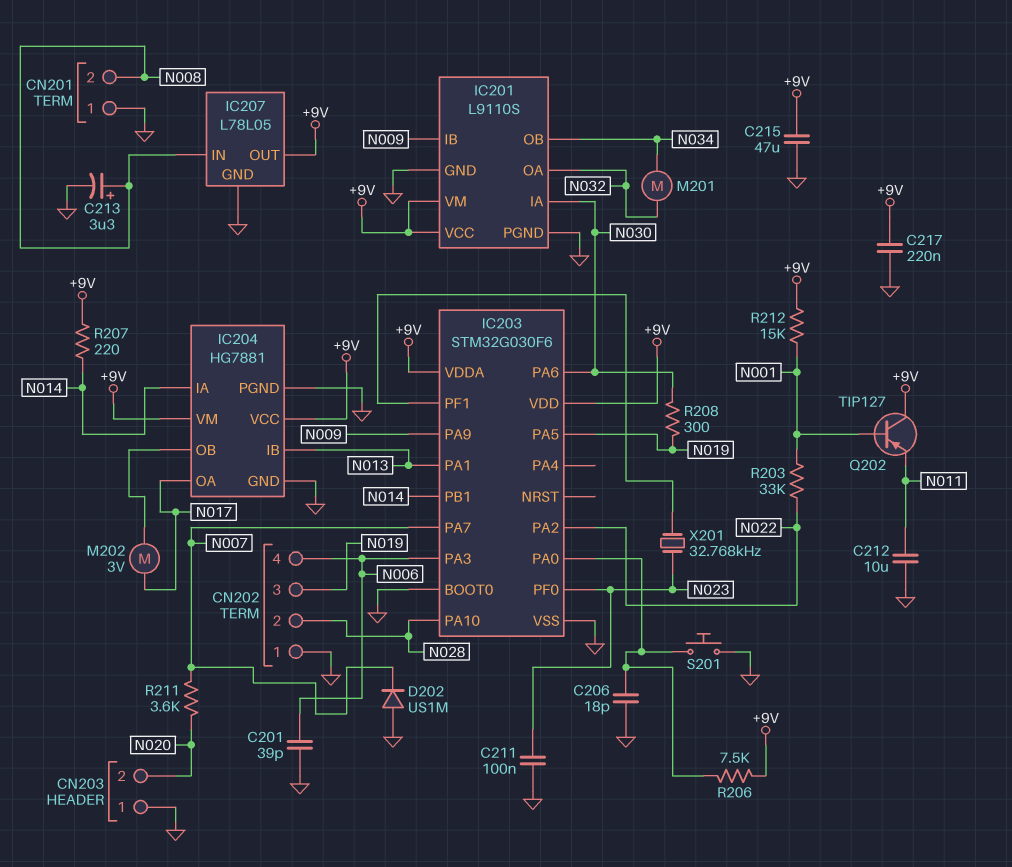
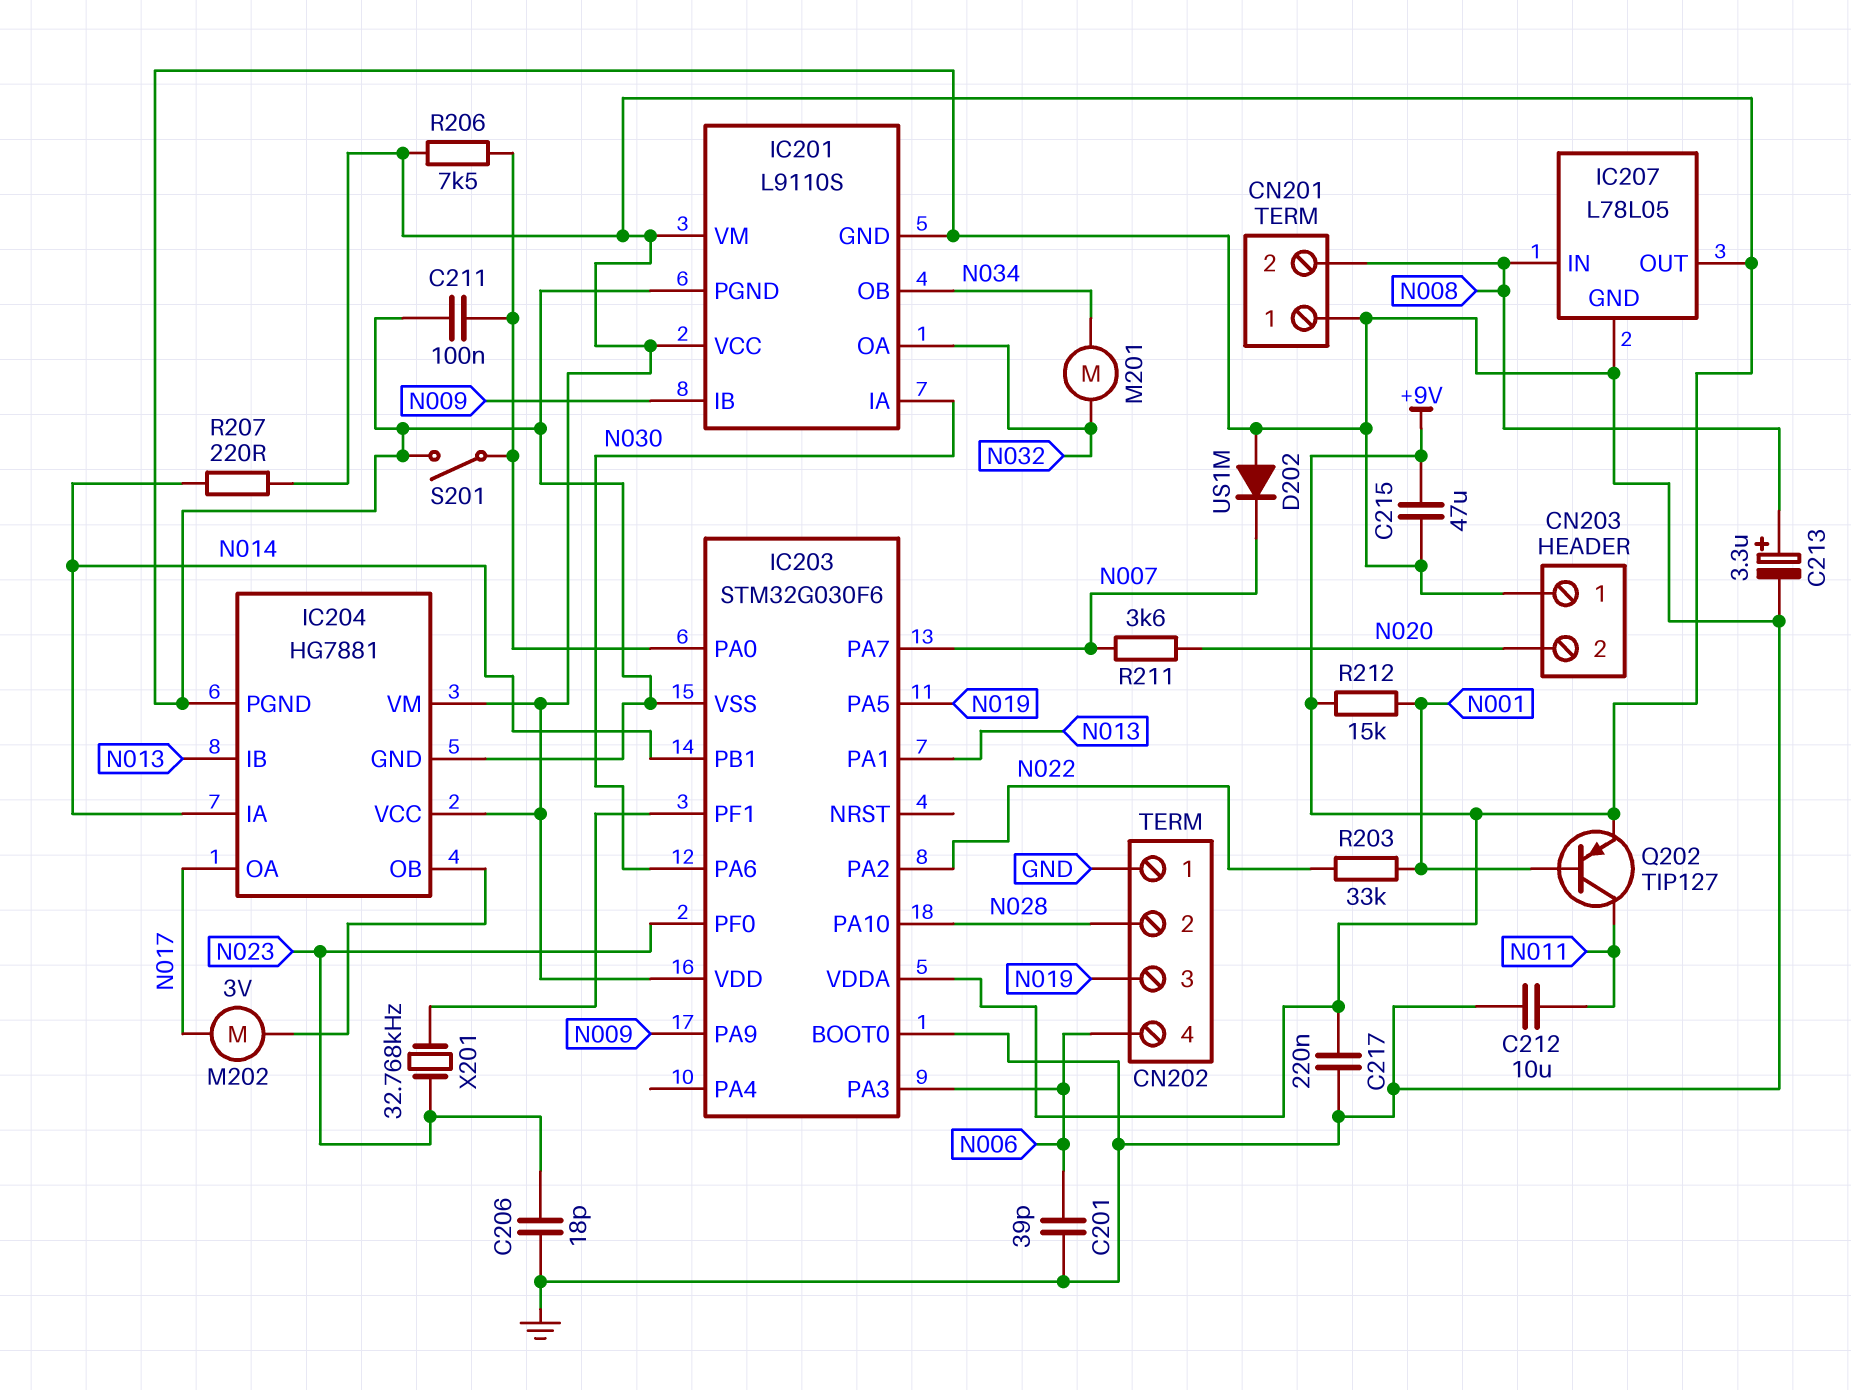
C206: 18pF (GND, IC203/PA0) -> 18pF (GND, N023)
C211: 100nF (GND, N023) -> 100nF (GND, IC203/PA0)
Q202: PNP TIP127 (B N001, C +9V, E N011) -> PNP TIP127 (B N001, C N011, E +9V)
R208: 300 (N019, N030) -> none
S201: button (GND, IC203/PA0) -> switch (GND, IC203/PA0)

